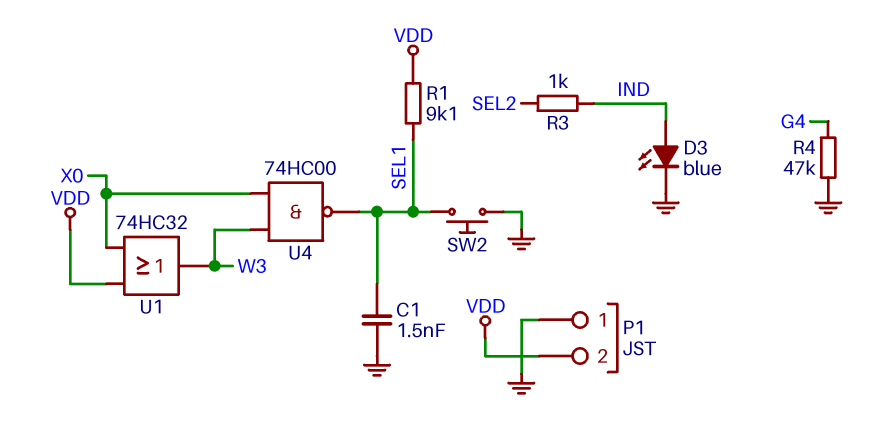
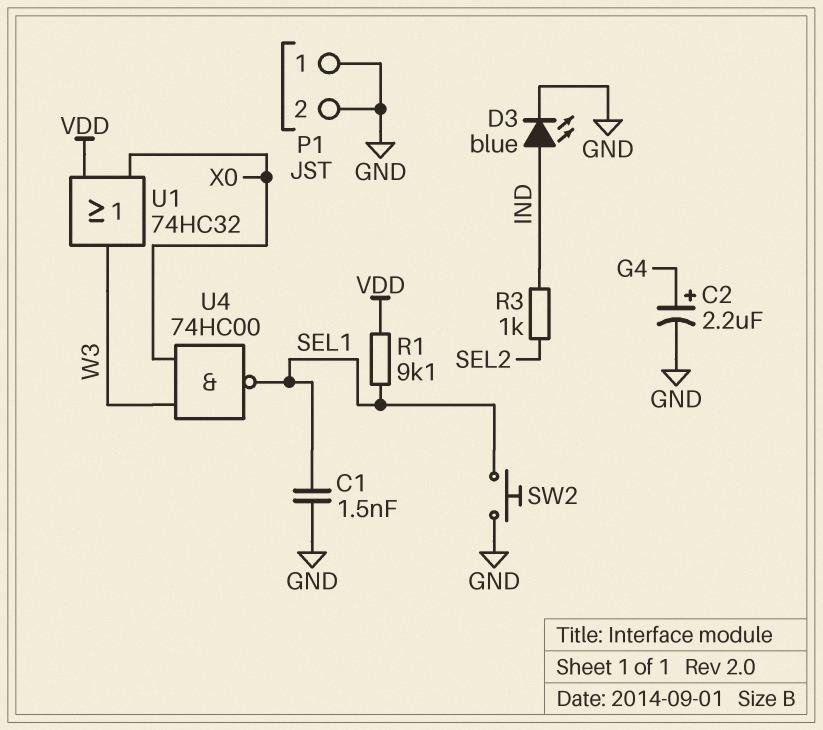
C2: none -> 2.2uF (plus G4, minus GND)
P1 pin 2: VDD -> GND
R4: 47k (G4, GND) -> none

